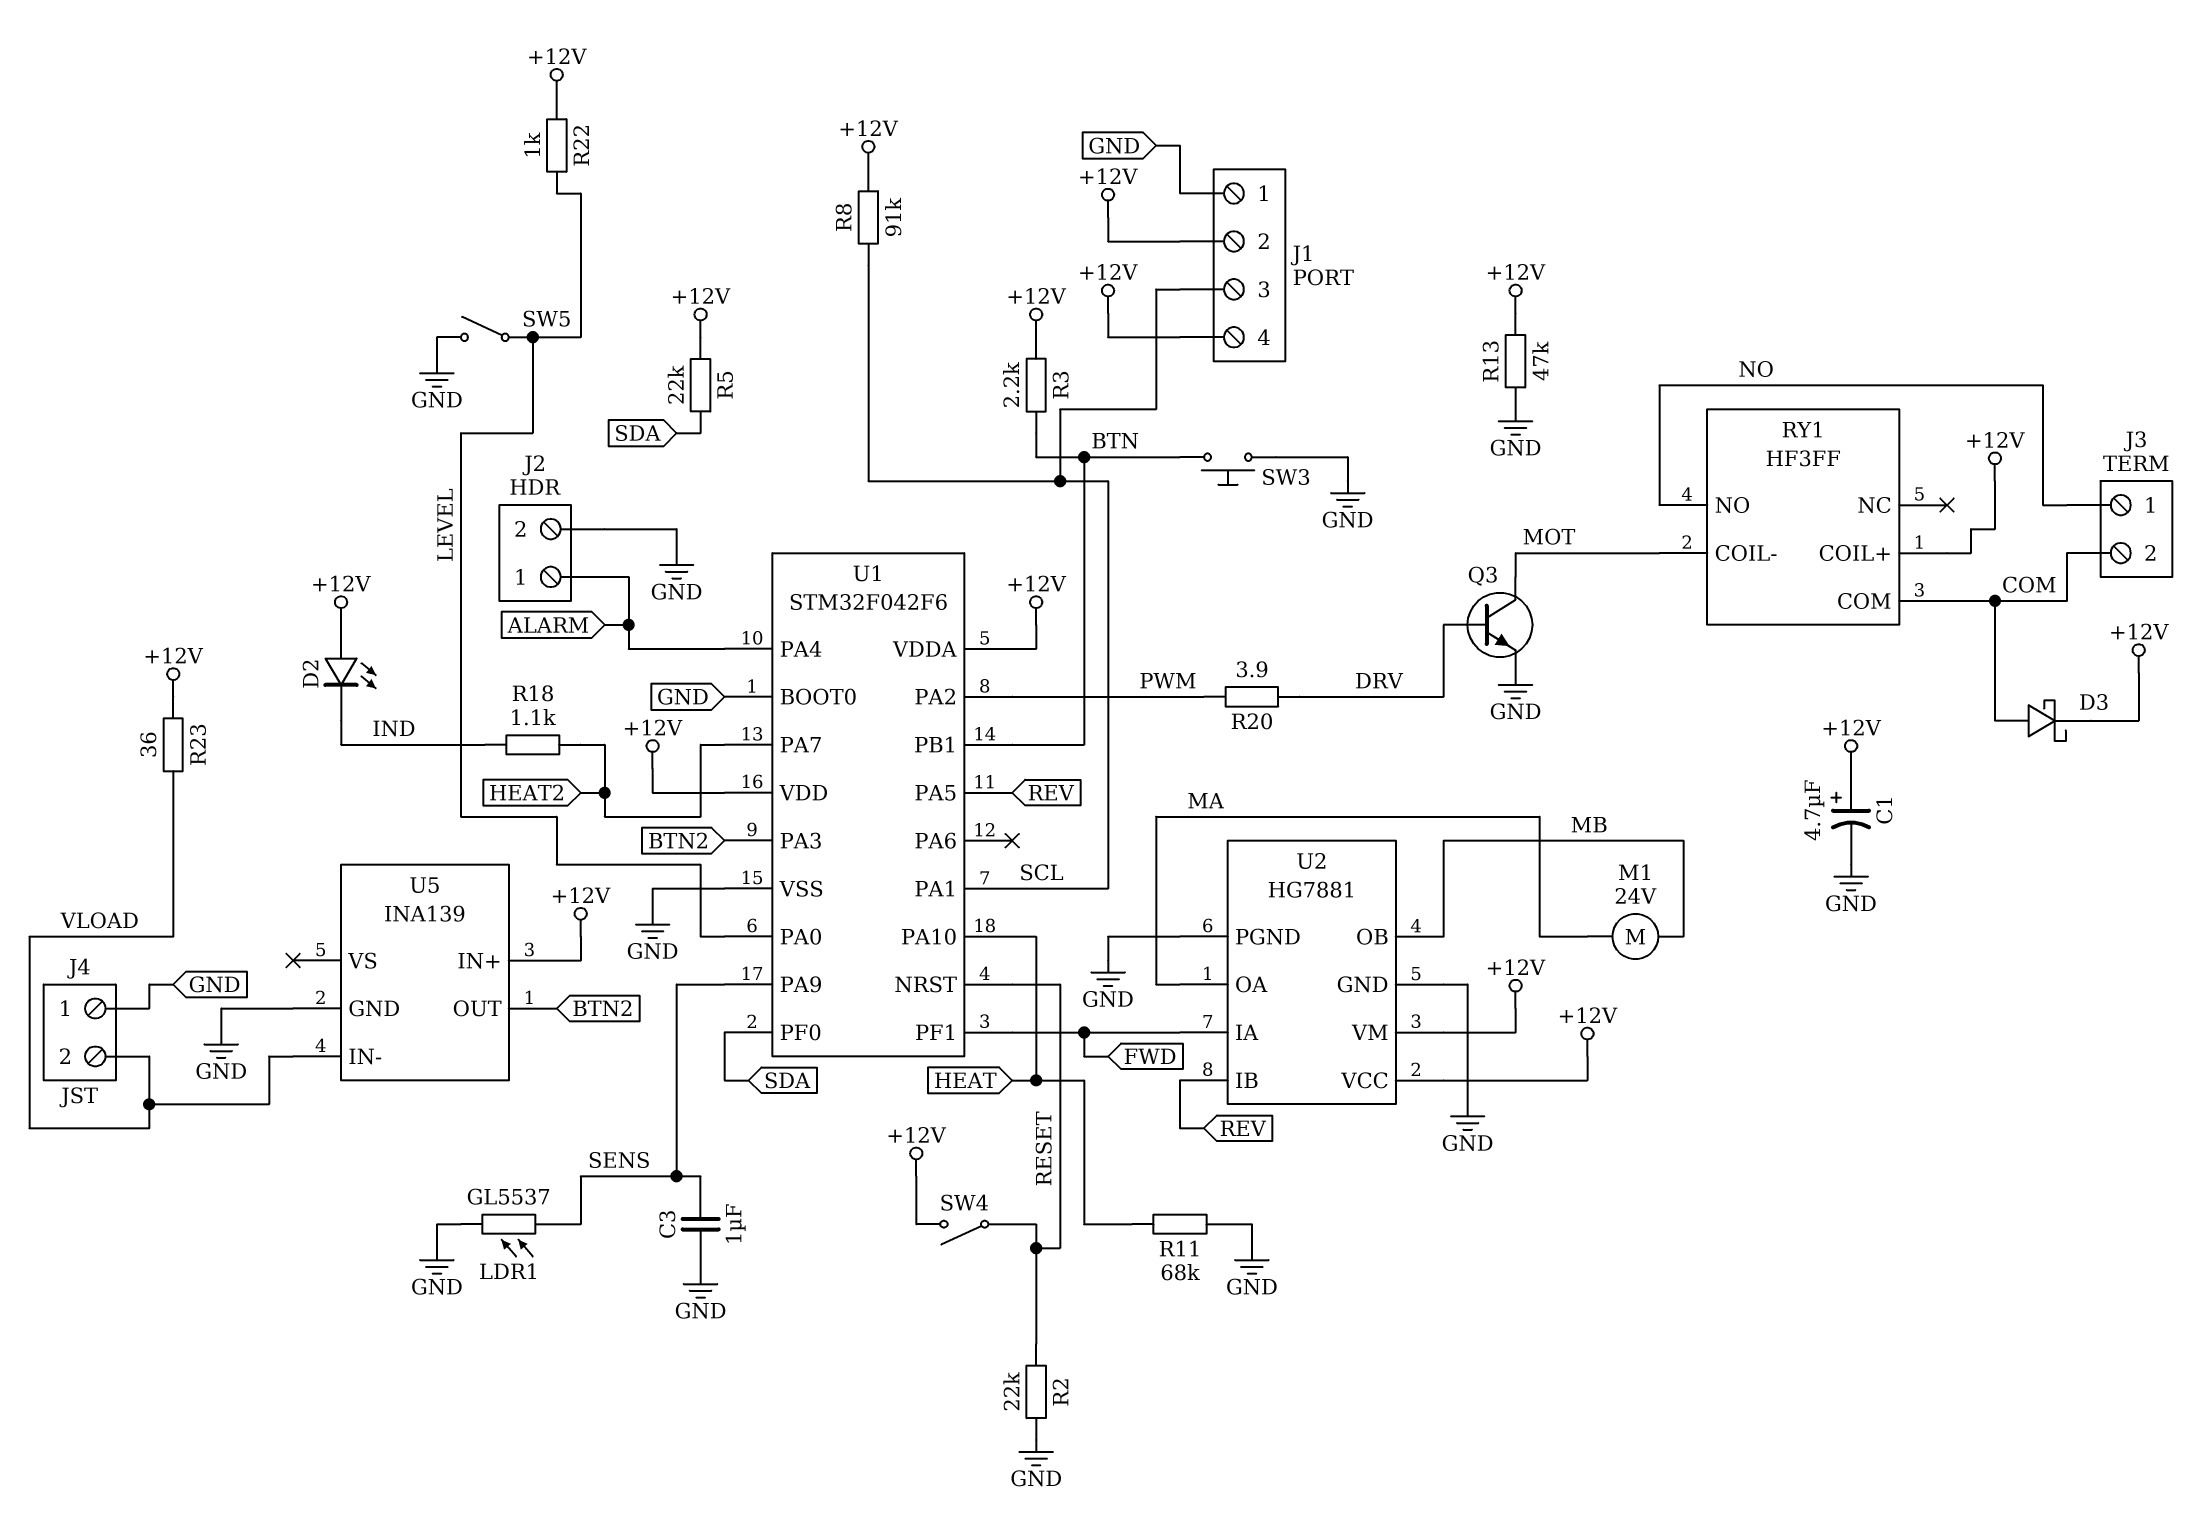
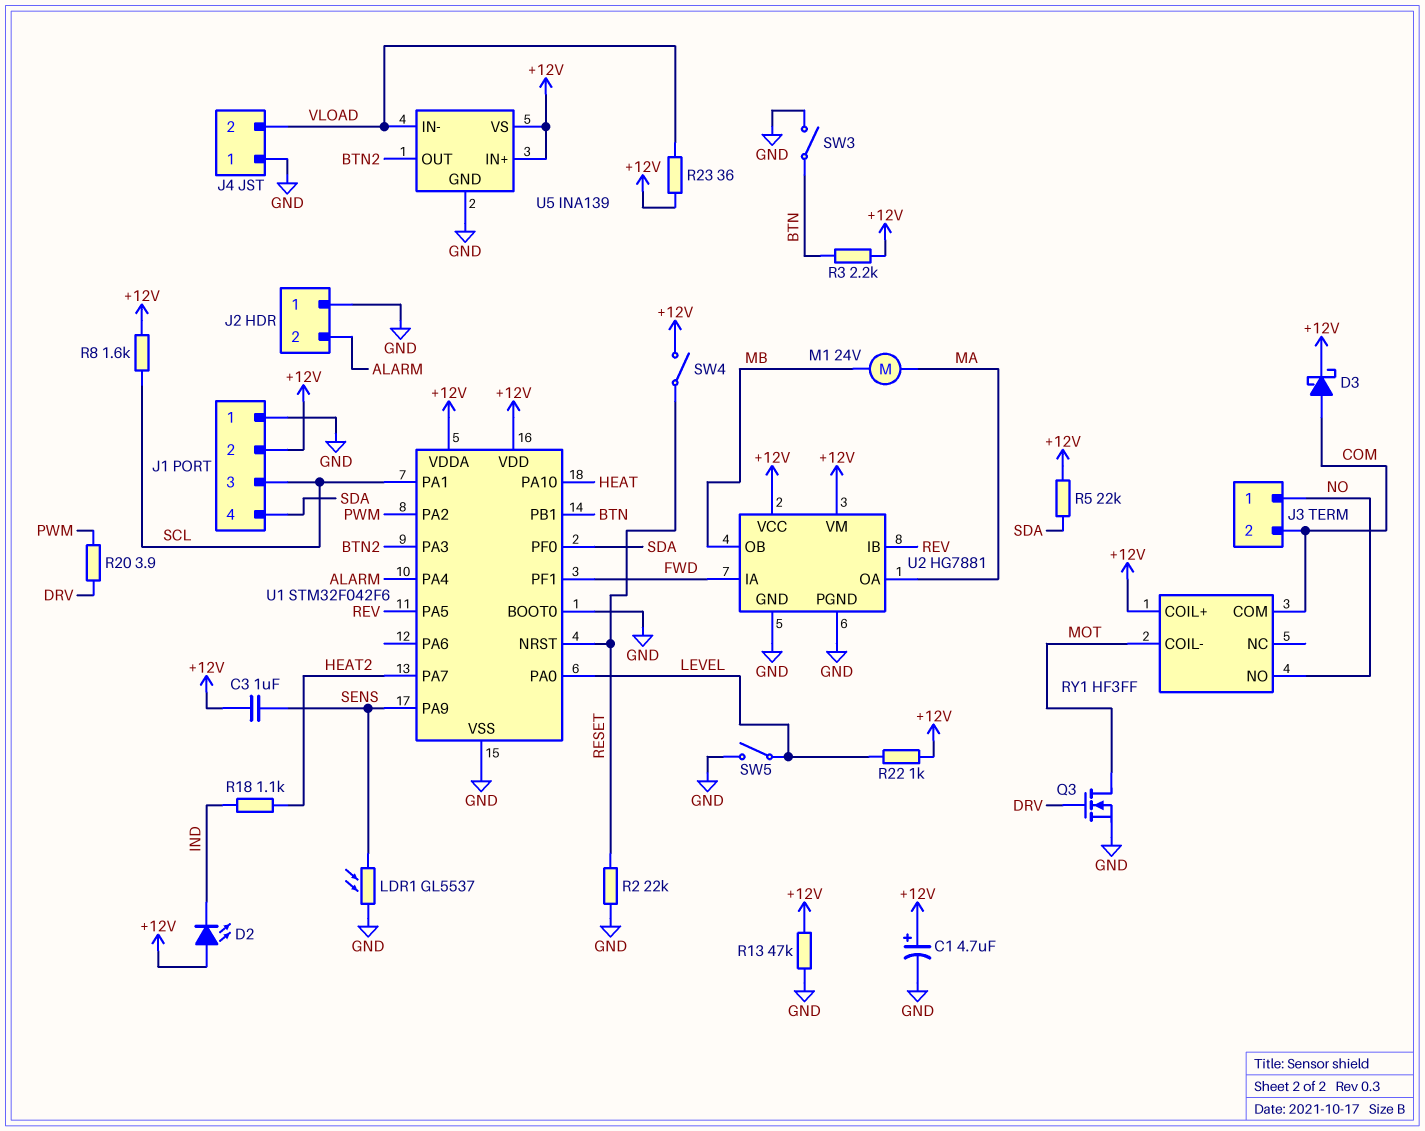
C3: 1uF (GND, SENS) -> 1uF (+12V, SENS)
J1 pin 4: +12V -> SDA
J2 pin 1: ALARM -> GND
J2 pin 2: GND -> ALARM
Q3: NPN (B DRV, C MOT, E GND) -> NMOS (G DRV, D MOT, S GND)
R8: 91k (+12V, SCL) -> 1.6k (+12V, SCL)
R11: 68k (GND, HEAT) -> none
SW3: button (BTN, GND) -> switch (BTN, GND)
U5 pin VS: none -> +12V

